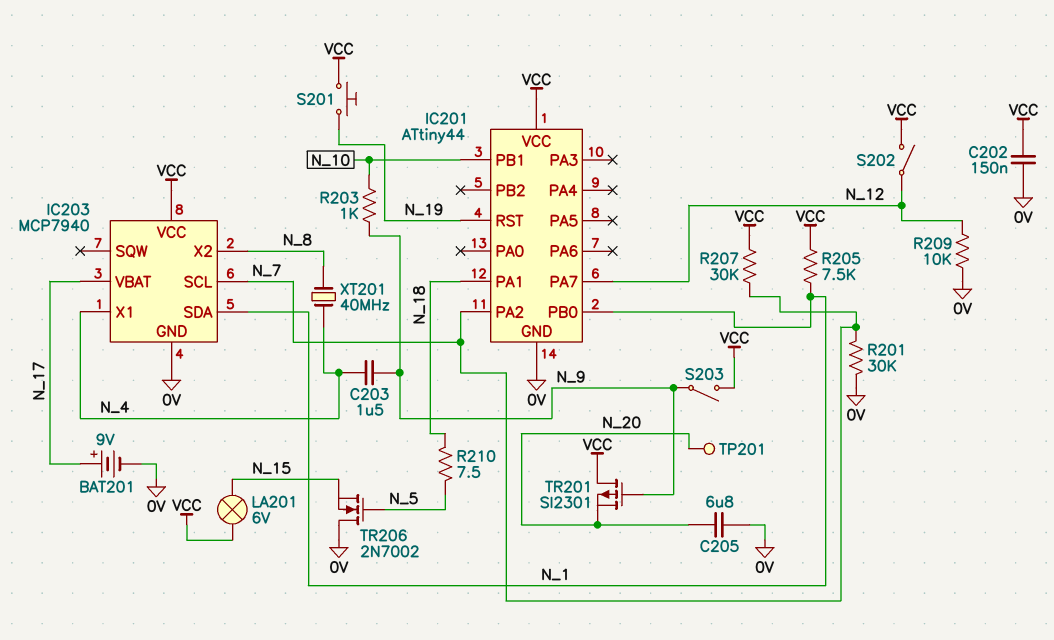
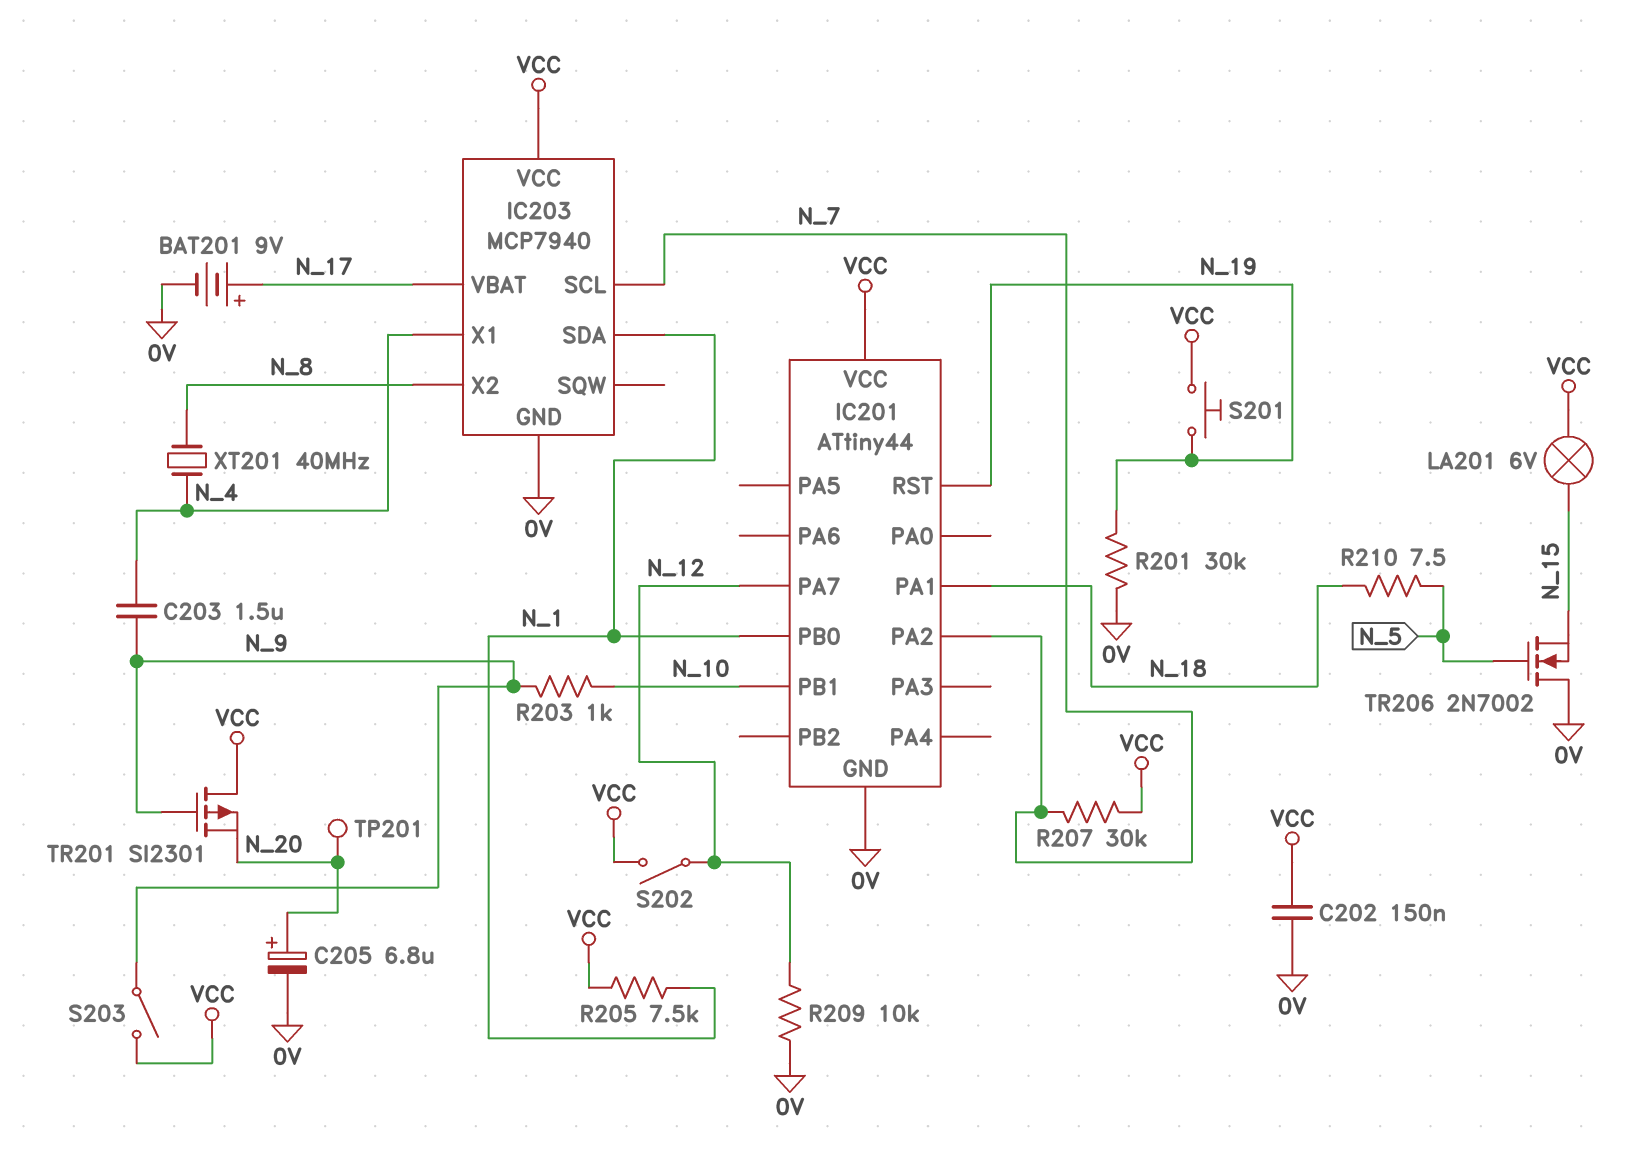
C205: 6.8uF (0V, N_20) -> 6.8uF (plus N_20, minus 0V)
R201: 30k (0V, N_7) -> 30k (0V, N_19)

